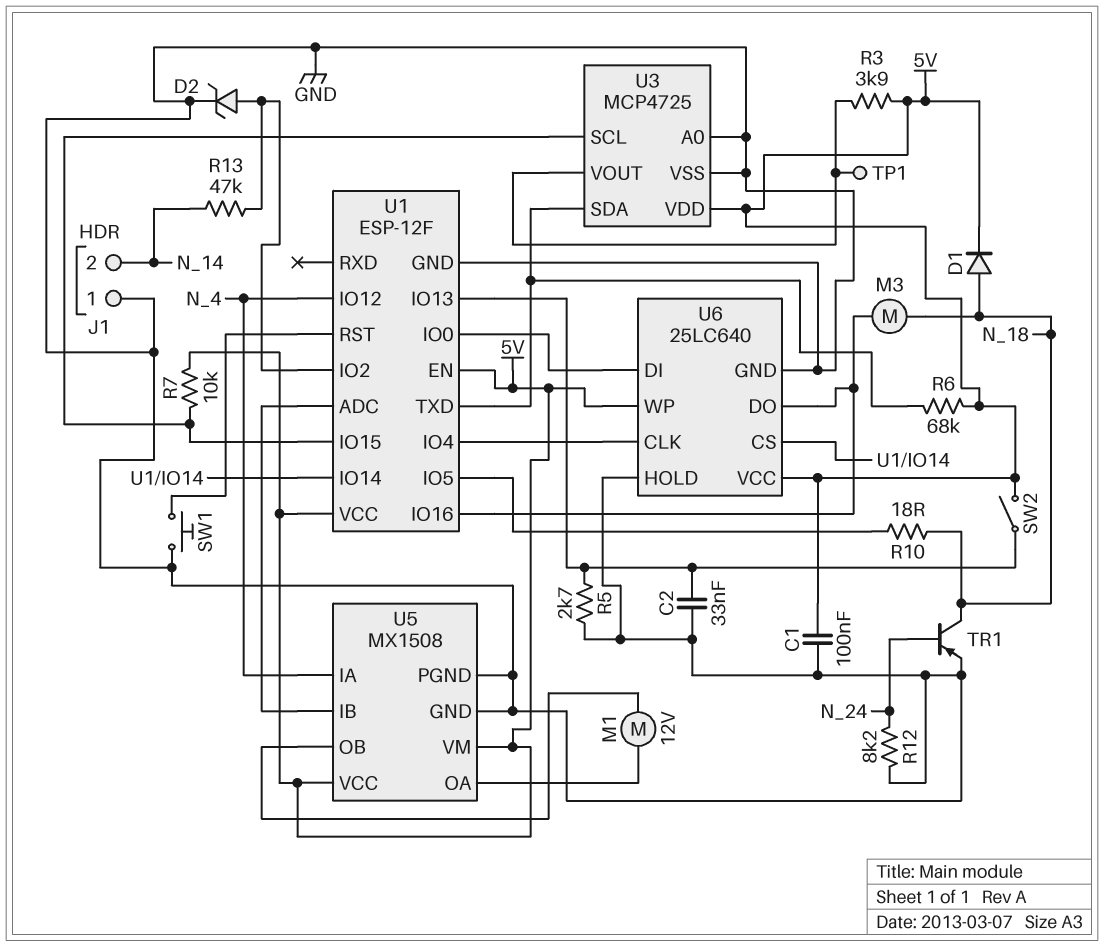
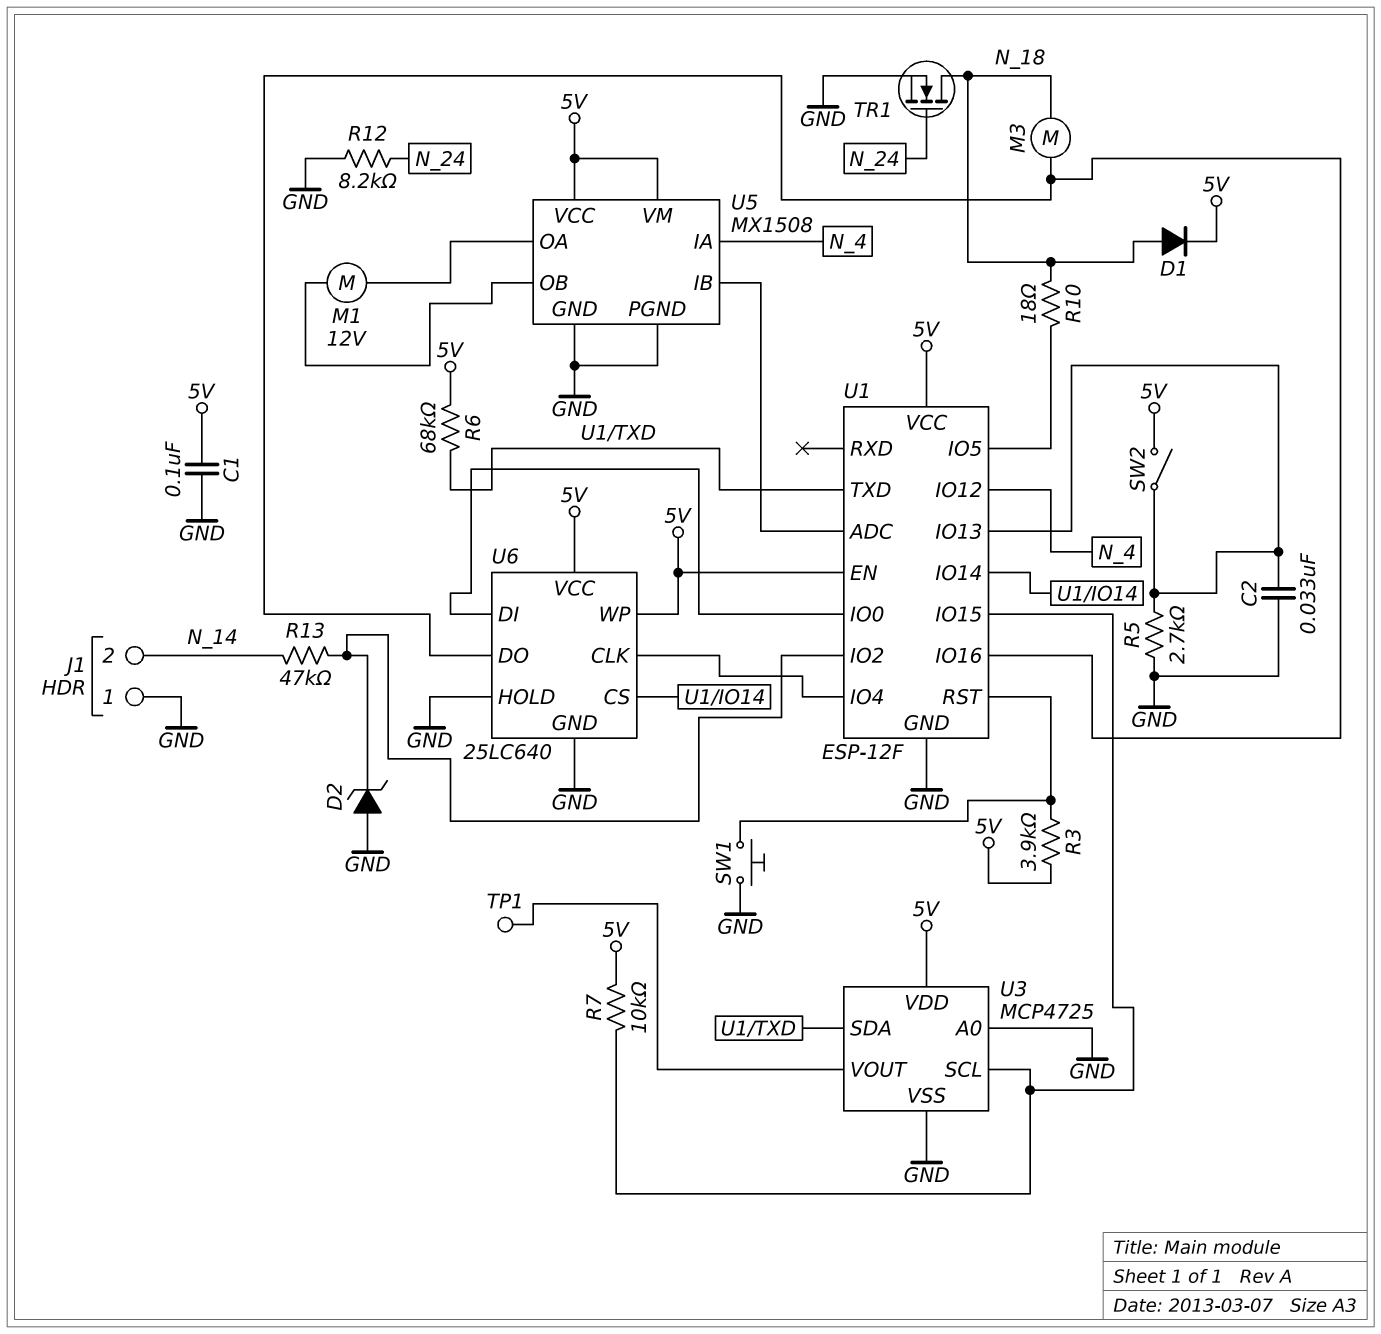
D2: zener (A U1/IO2, K GND) -> zener (A GND, K U1/IO2)
R3: 3.9k (5V, U3/VOUT) -> 3.9k (5V, U1/RST)
TR1: PNP (B N_24, C N_18, E GND) -> NMOS (G N_24, D N_18, S GND)

